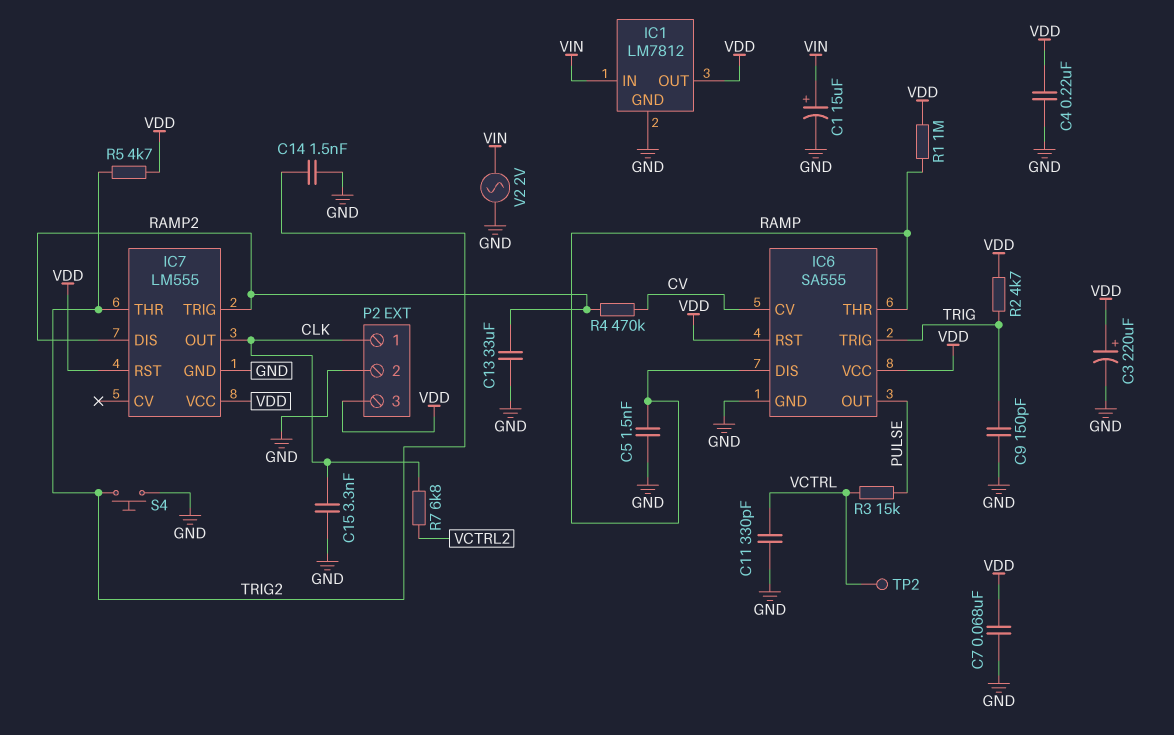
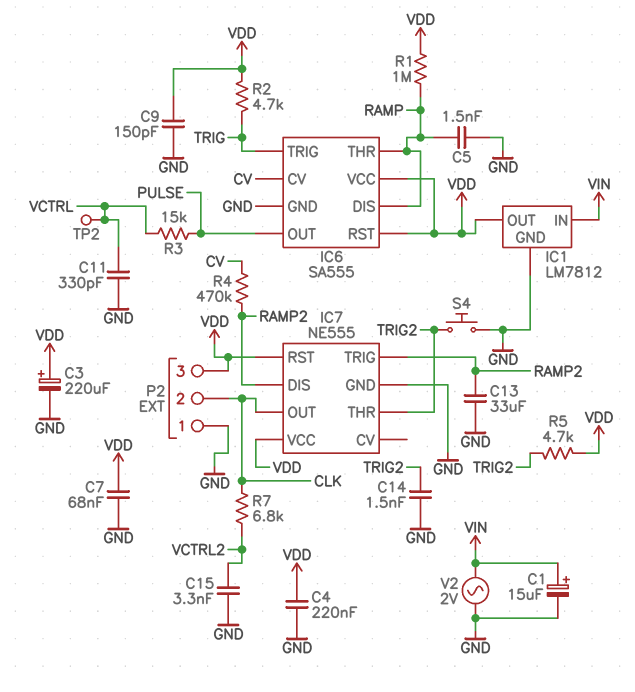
C9: 150pF (GND, TRIG) -> 150pF (GND, VDD)
C15: 3.3nF (CLK, GND) -> 3.3nF (GND, VCTRL2)
IC7: LM555 -> NE555
P2 pin 1: CLK -> GND
P2 pin 2: GND -> CLK

